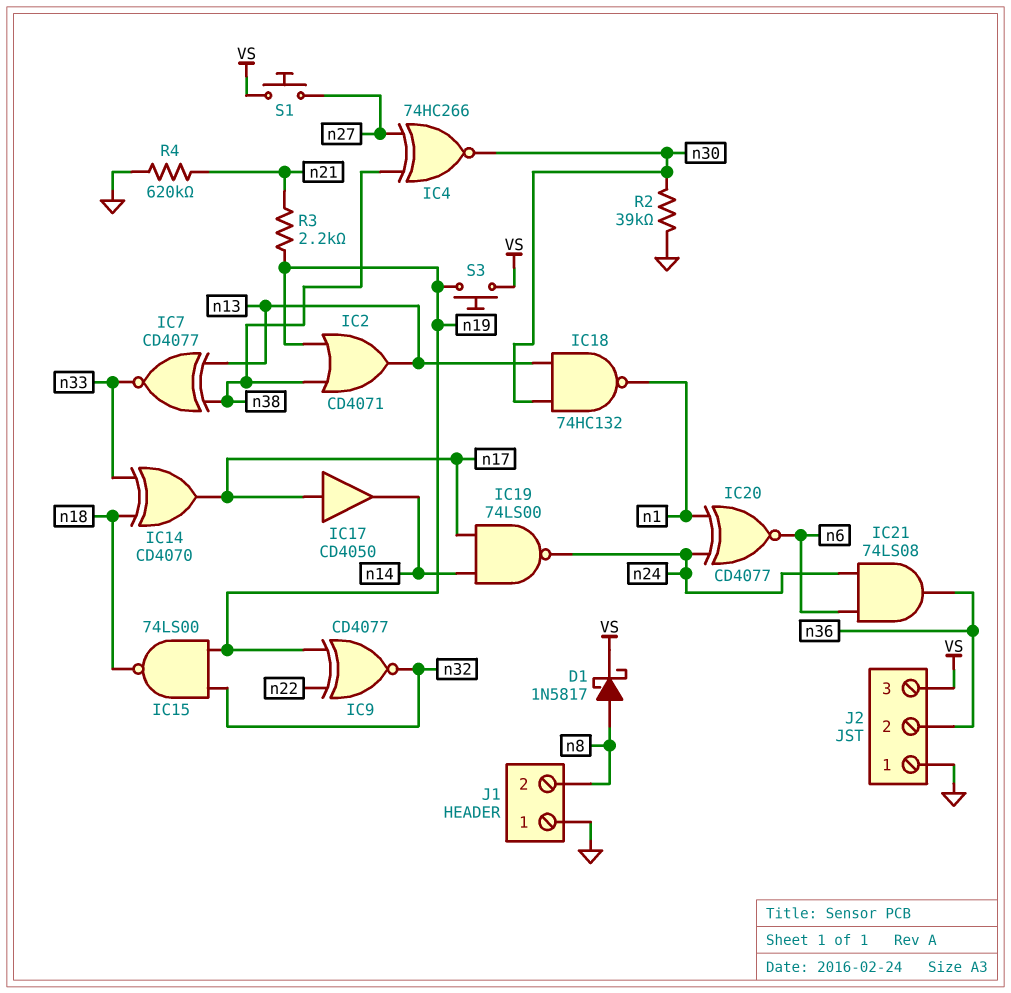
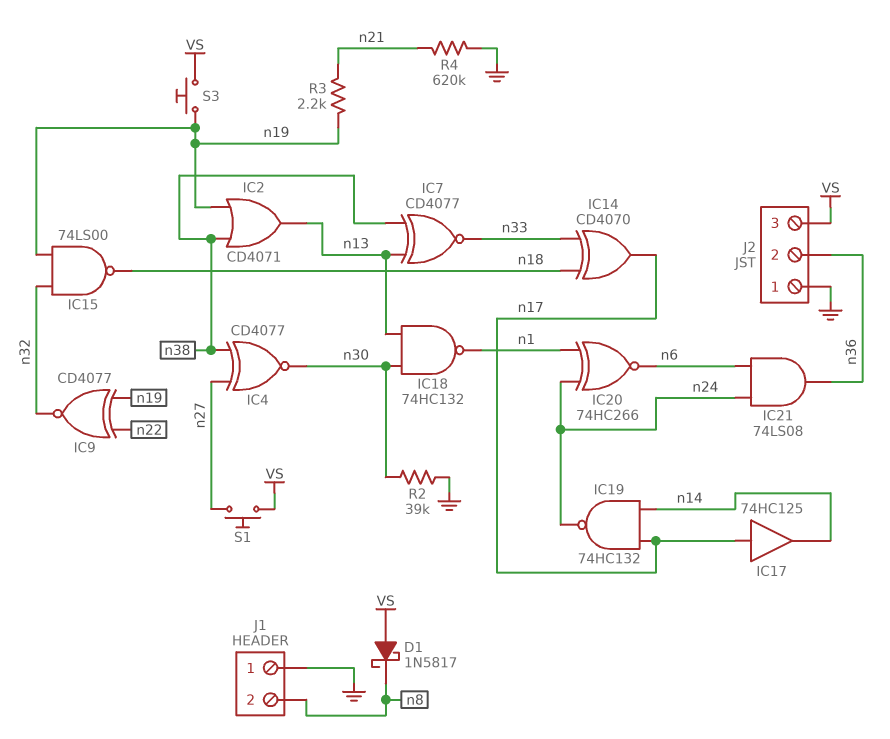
D1: schottky 1N5817 (A n8, K VS) -> schottky 1N5817 (A VS, K n8)
IC4: XNOR 74HC266 (in n27, in n38, out n30) -> XNOR CD4077 (in n27, in n38, out n30)
IC17: buffer CD4050 (in n17, out n14) -> buffer 74HC125 (in n17, out n14)
IC19: NAND 74LS00 (in n14, in n17, out n24) -> NAND 74HC132 (in n14, in n17, out n24)
IC20: XNOR CD4077 (in n1, in n24, out n6) -> XNOR 74HC266 (in n1, in n24, out n6)

